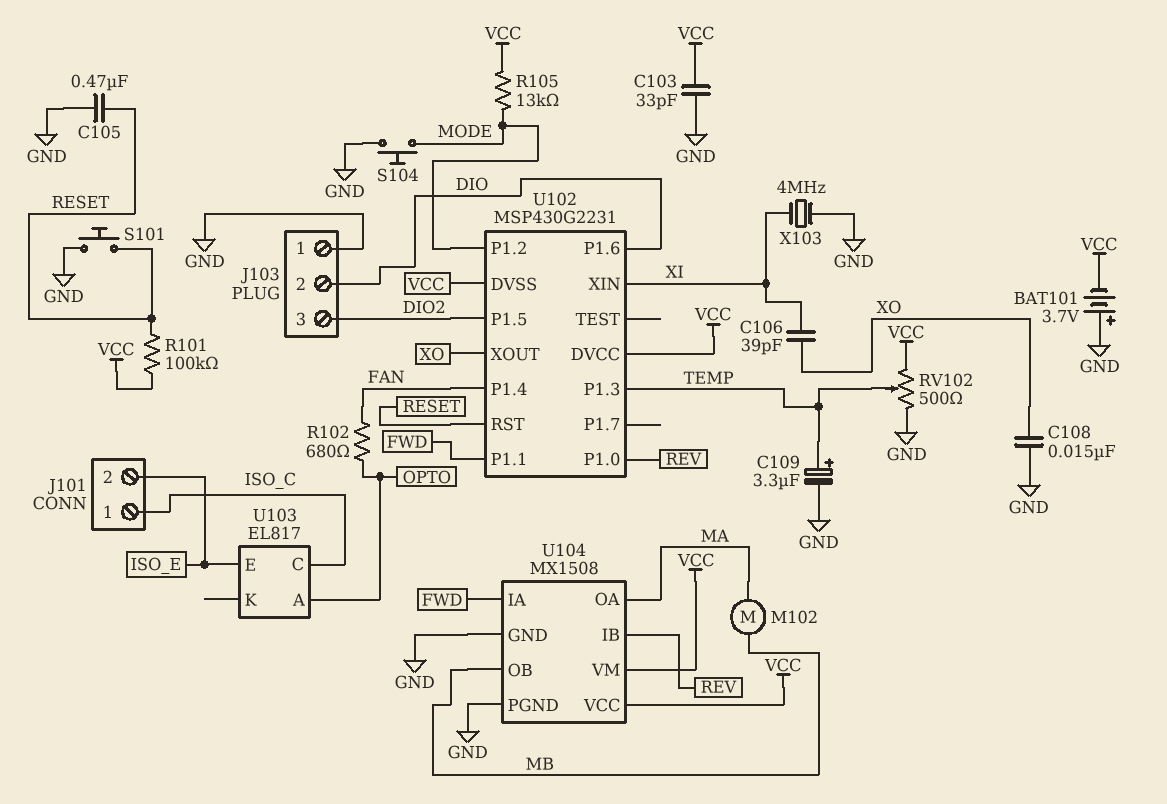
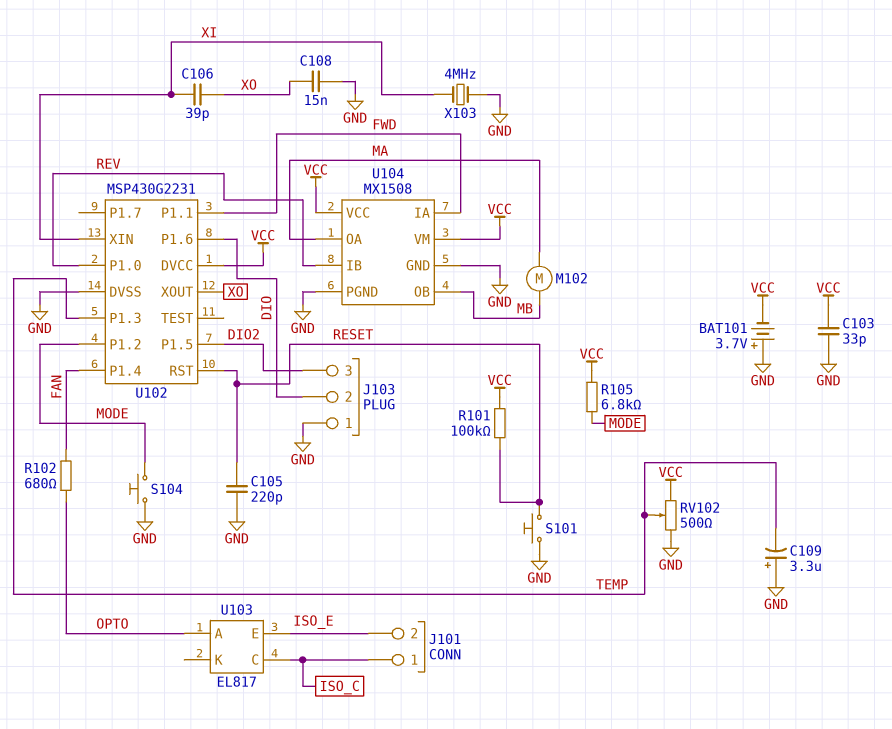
C105: 470nF (GND, RESET) -> 220pF (GND, RESET)
C109: 3.3uF (plus TEMP, minus GND) -> 3.3uF (plus GND, minus TEMP)
R105: 13k (MODE, VCC) -> 6.8k (MODE, VCC)
U102 pin DVSS: VCC -> GND

